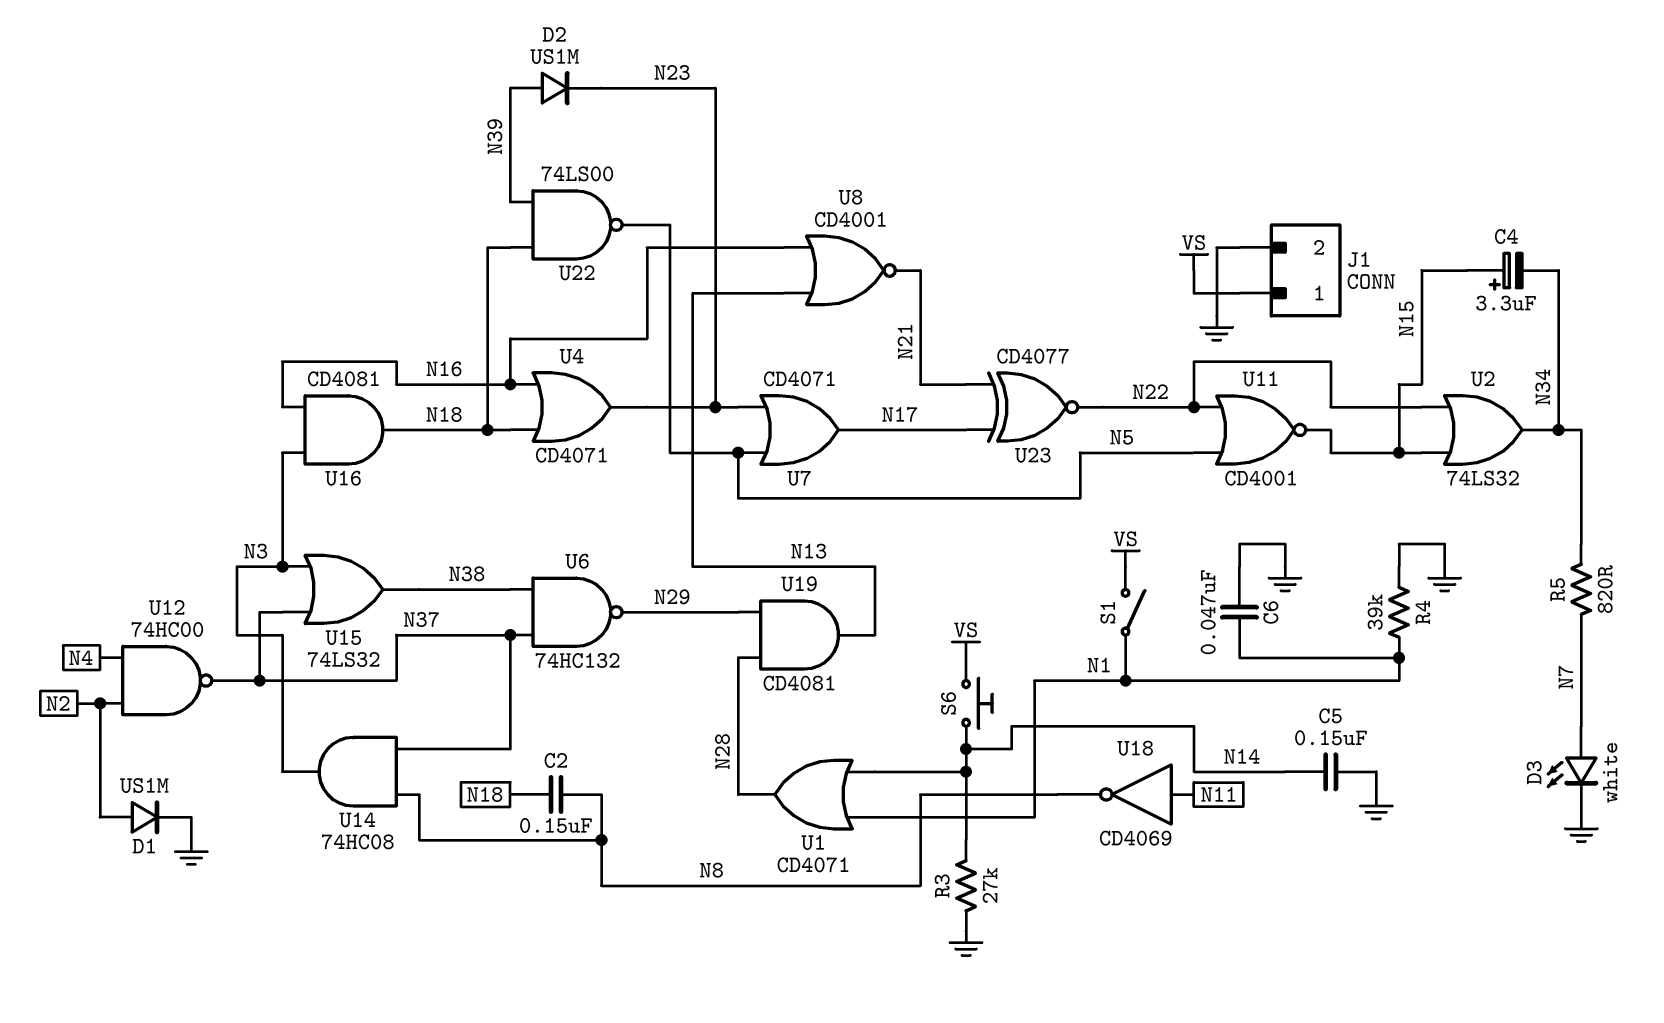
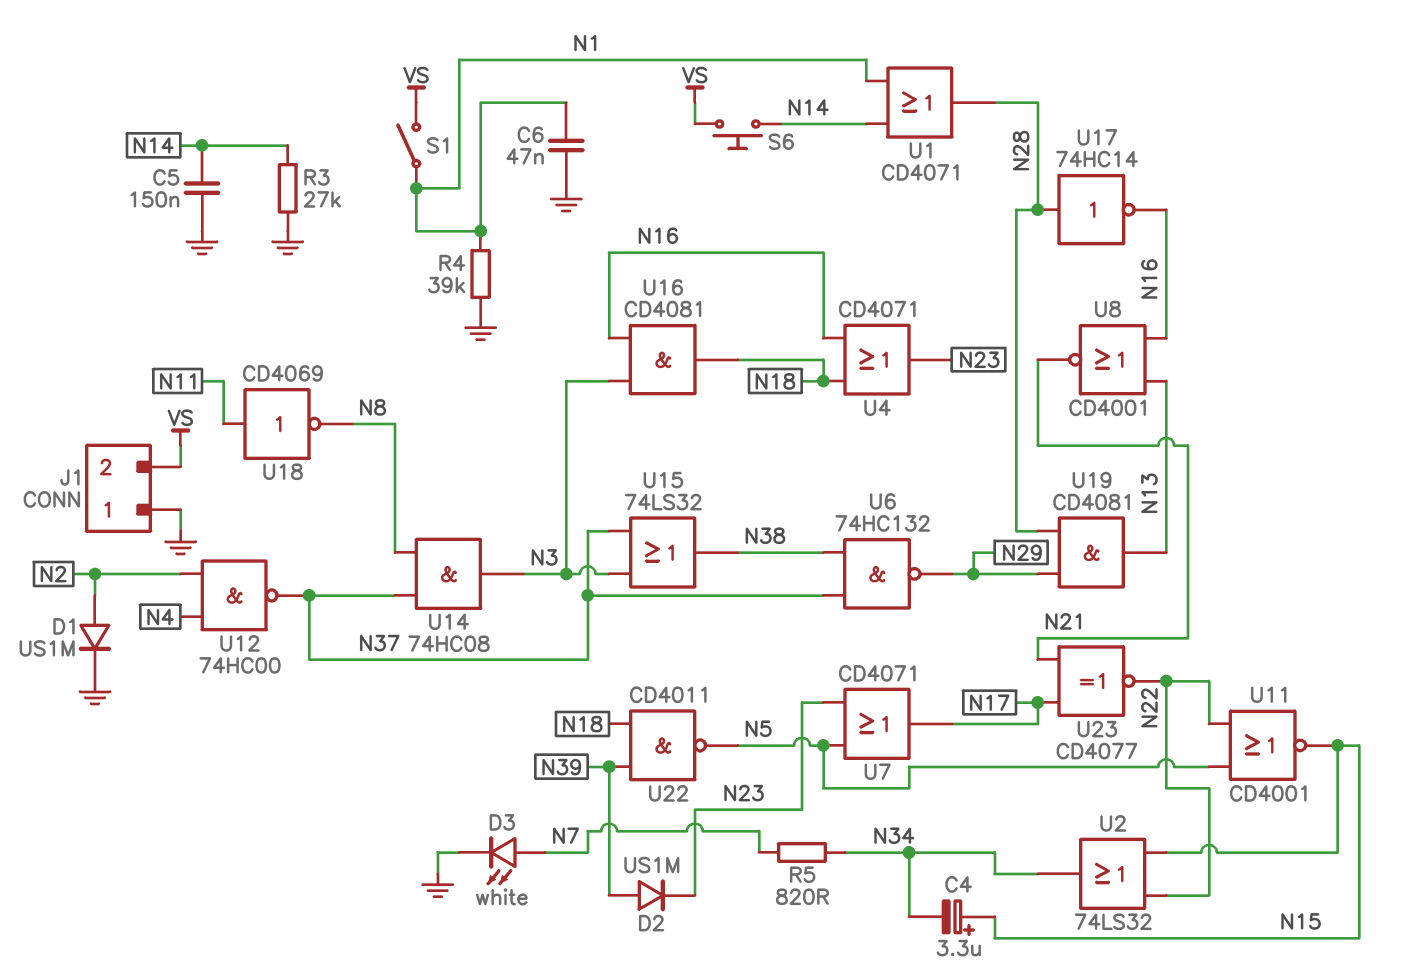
C2: 150nF (N8, N18) -> none
J1 pin 1: VS -> GND
J1 pin 2: GND -> VS
U17: none -> NOT 74HC14 (in N28, out N16)
U22: NAND 74LS00 (in N18, in N39, out N5) -> NAND CD4011 (in N18, in N39, out N5)

